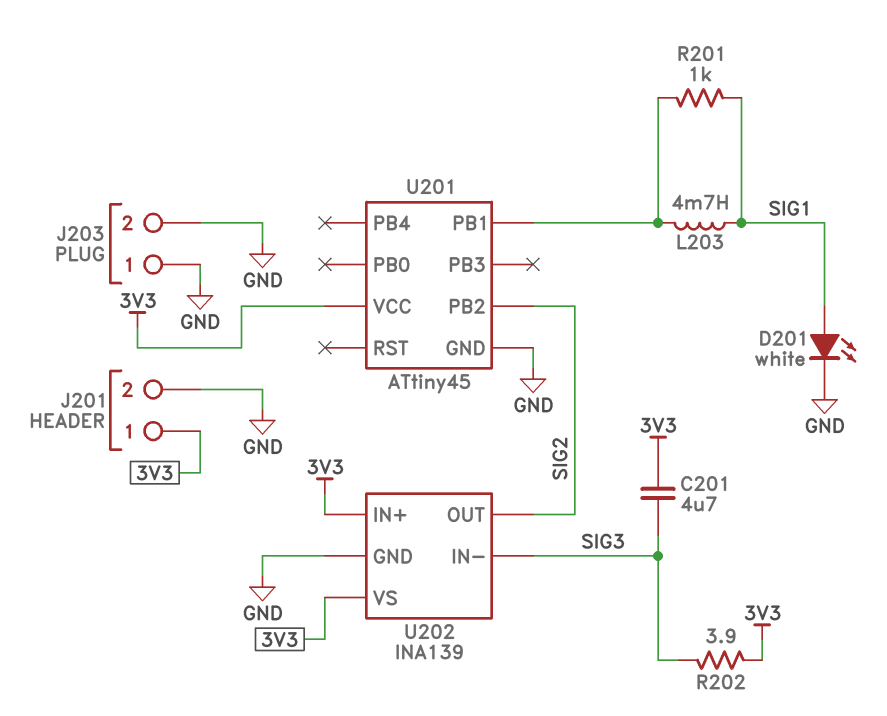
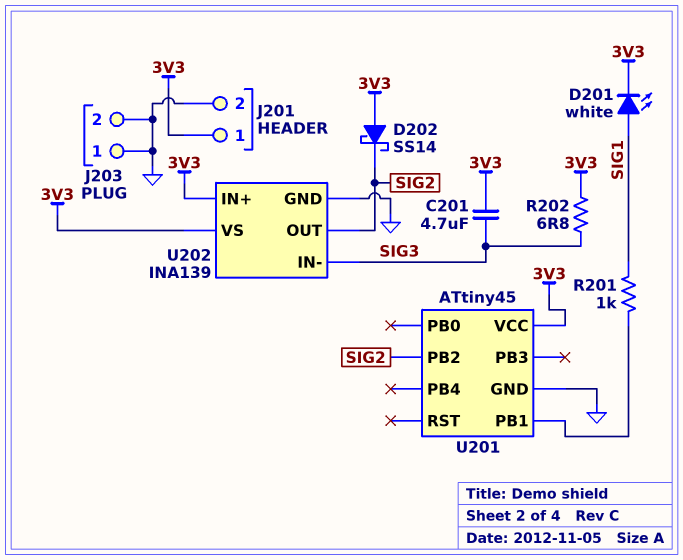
D201: LED white (A SIG1, K GND) -> LED white (A SIG1, K 3V3)
D202: none -> schottky SS14 (A 3V3, K SIG2)
L203: 4.7mH (SIG1, U201/PB1) -> none
R202: 3.9 (3V3, SIG3) -> 6.8 (3V3, SIG3)

